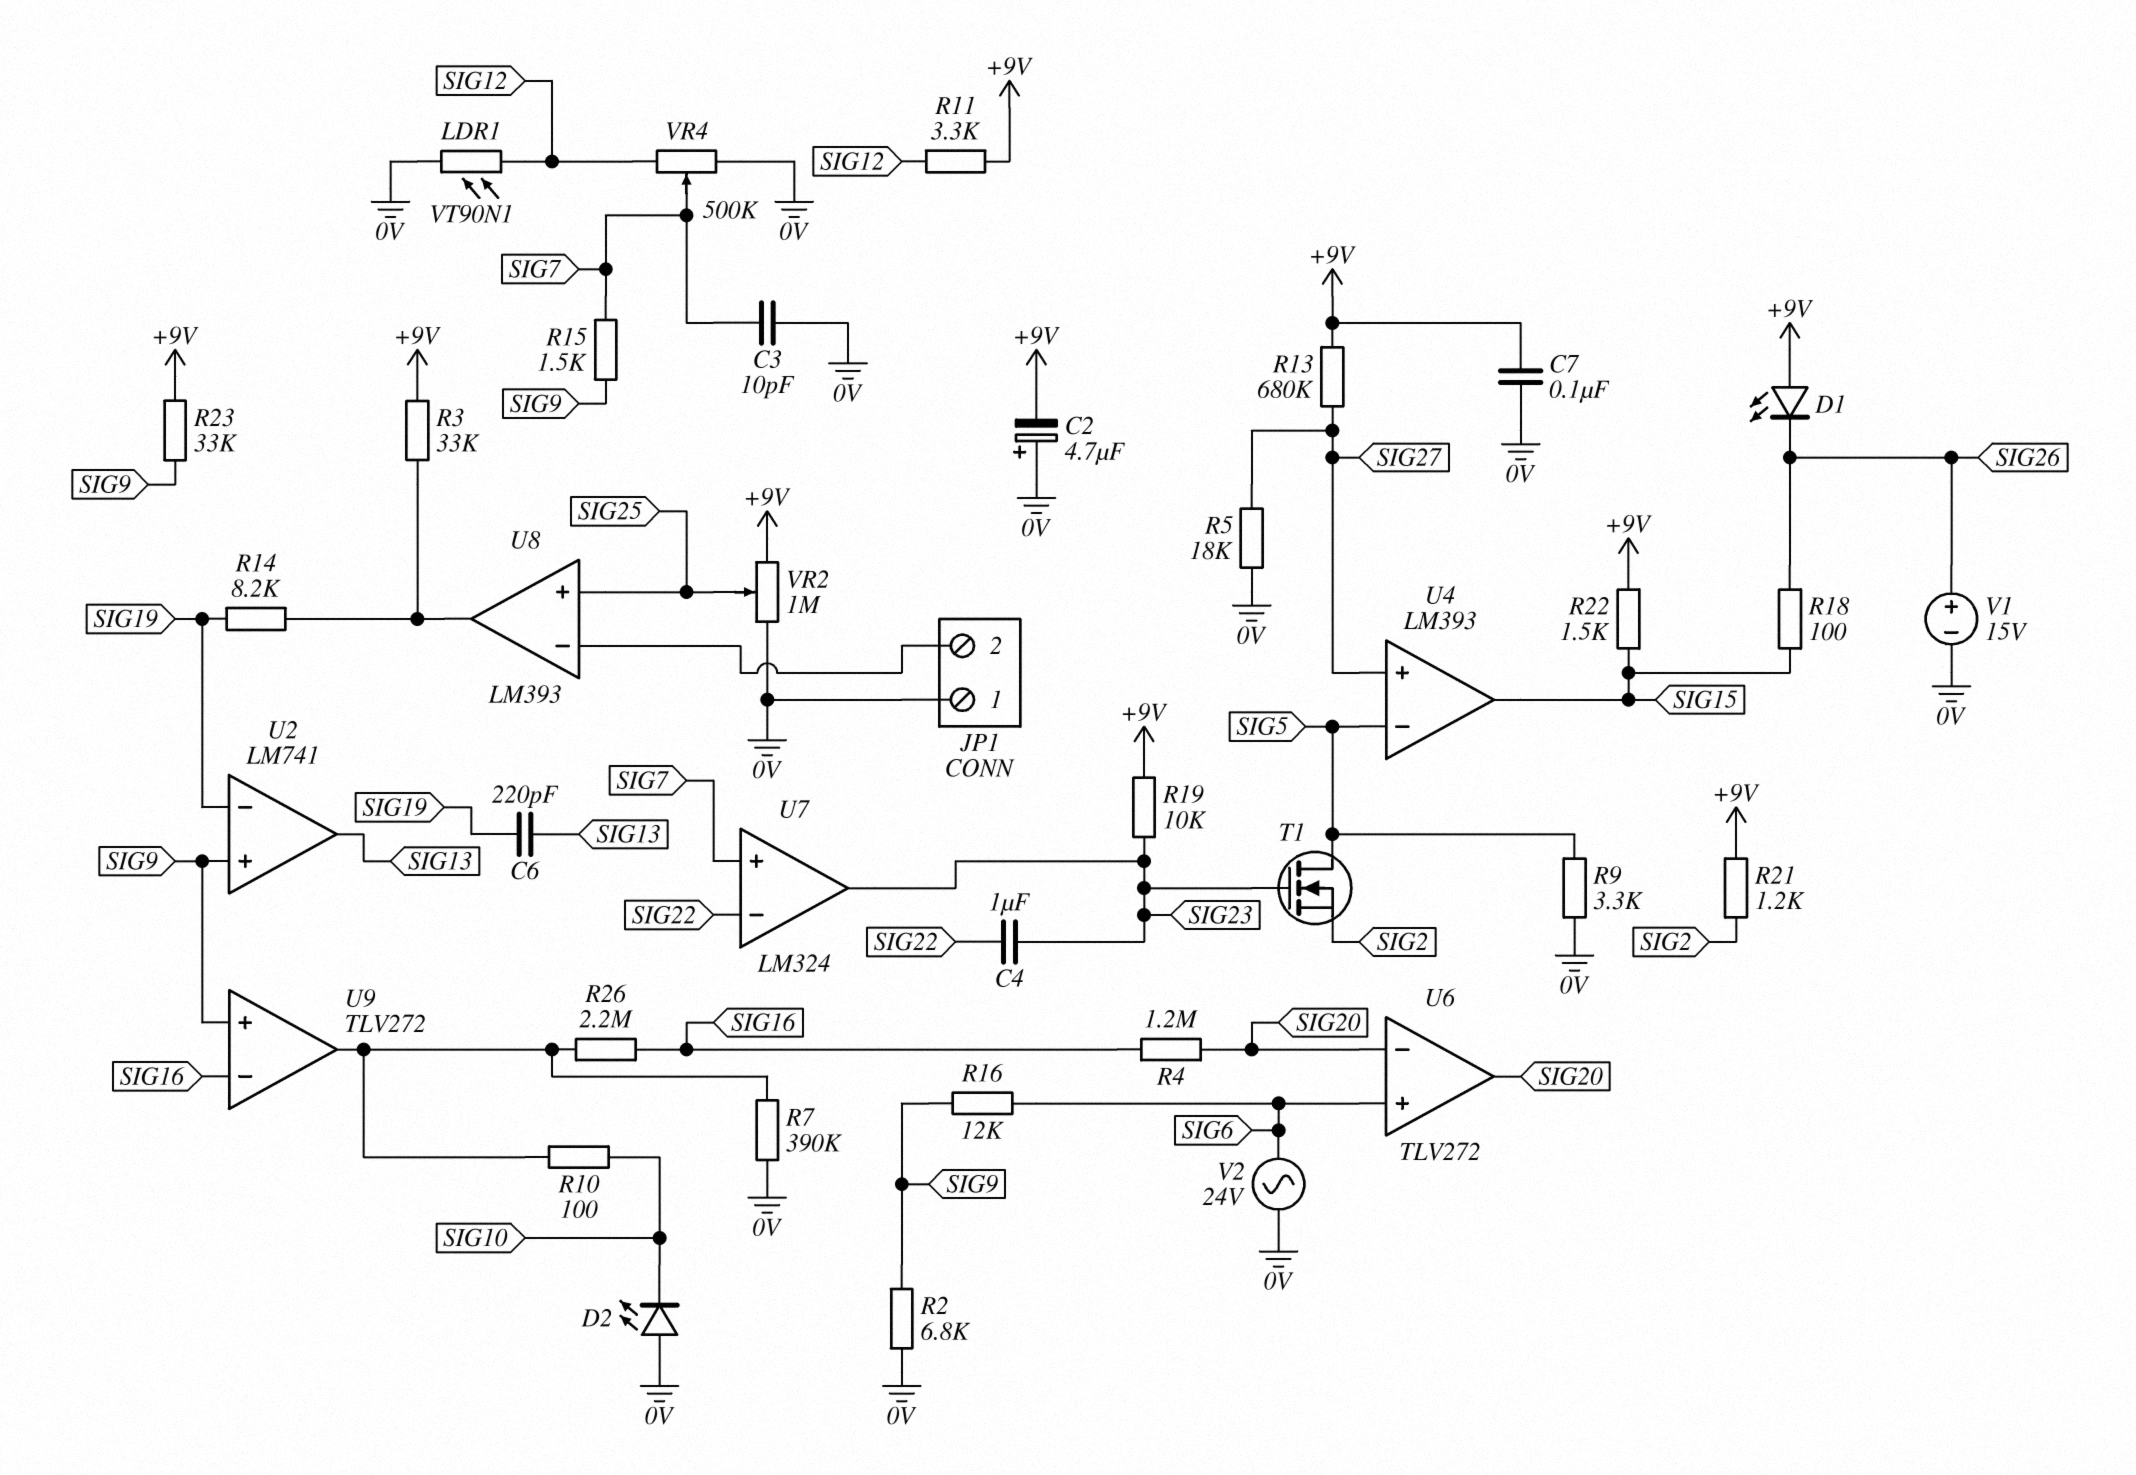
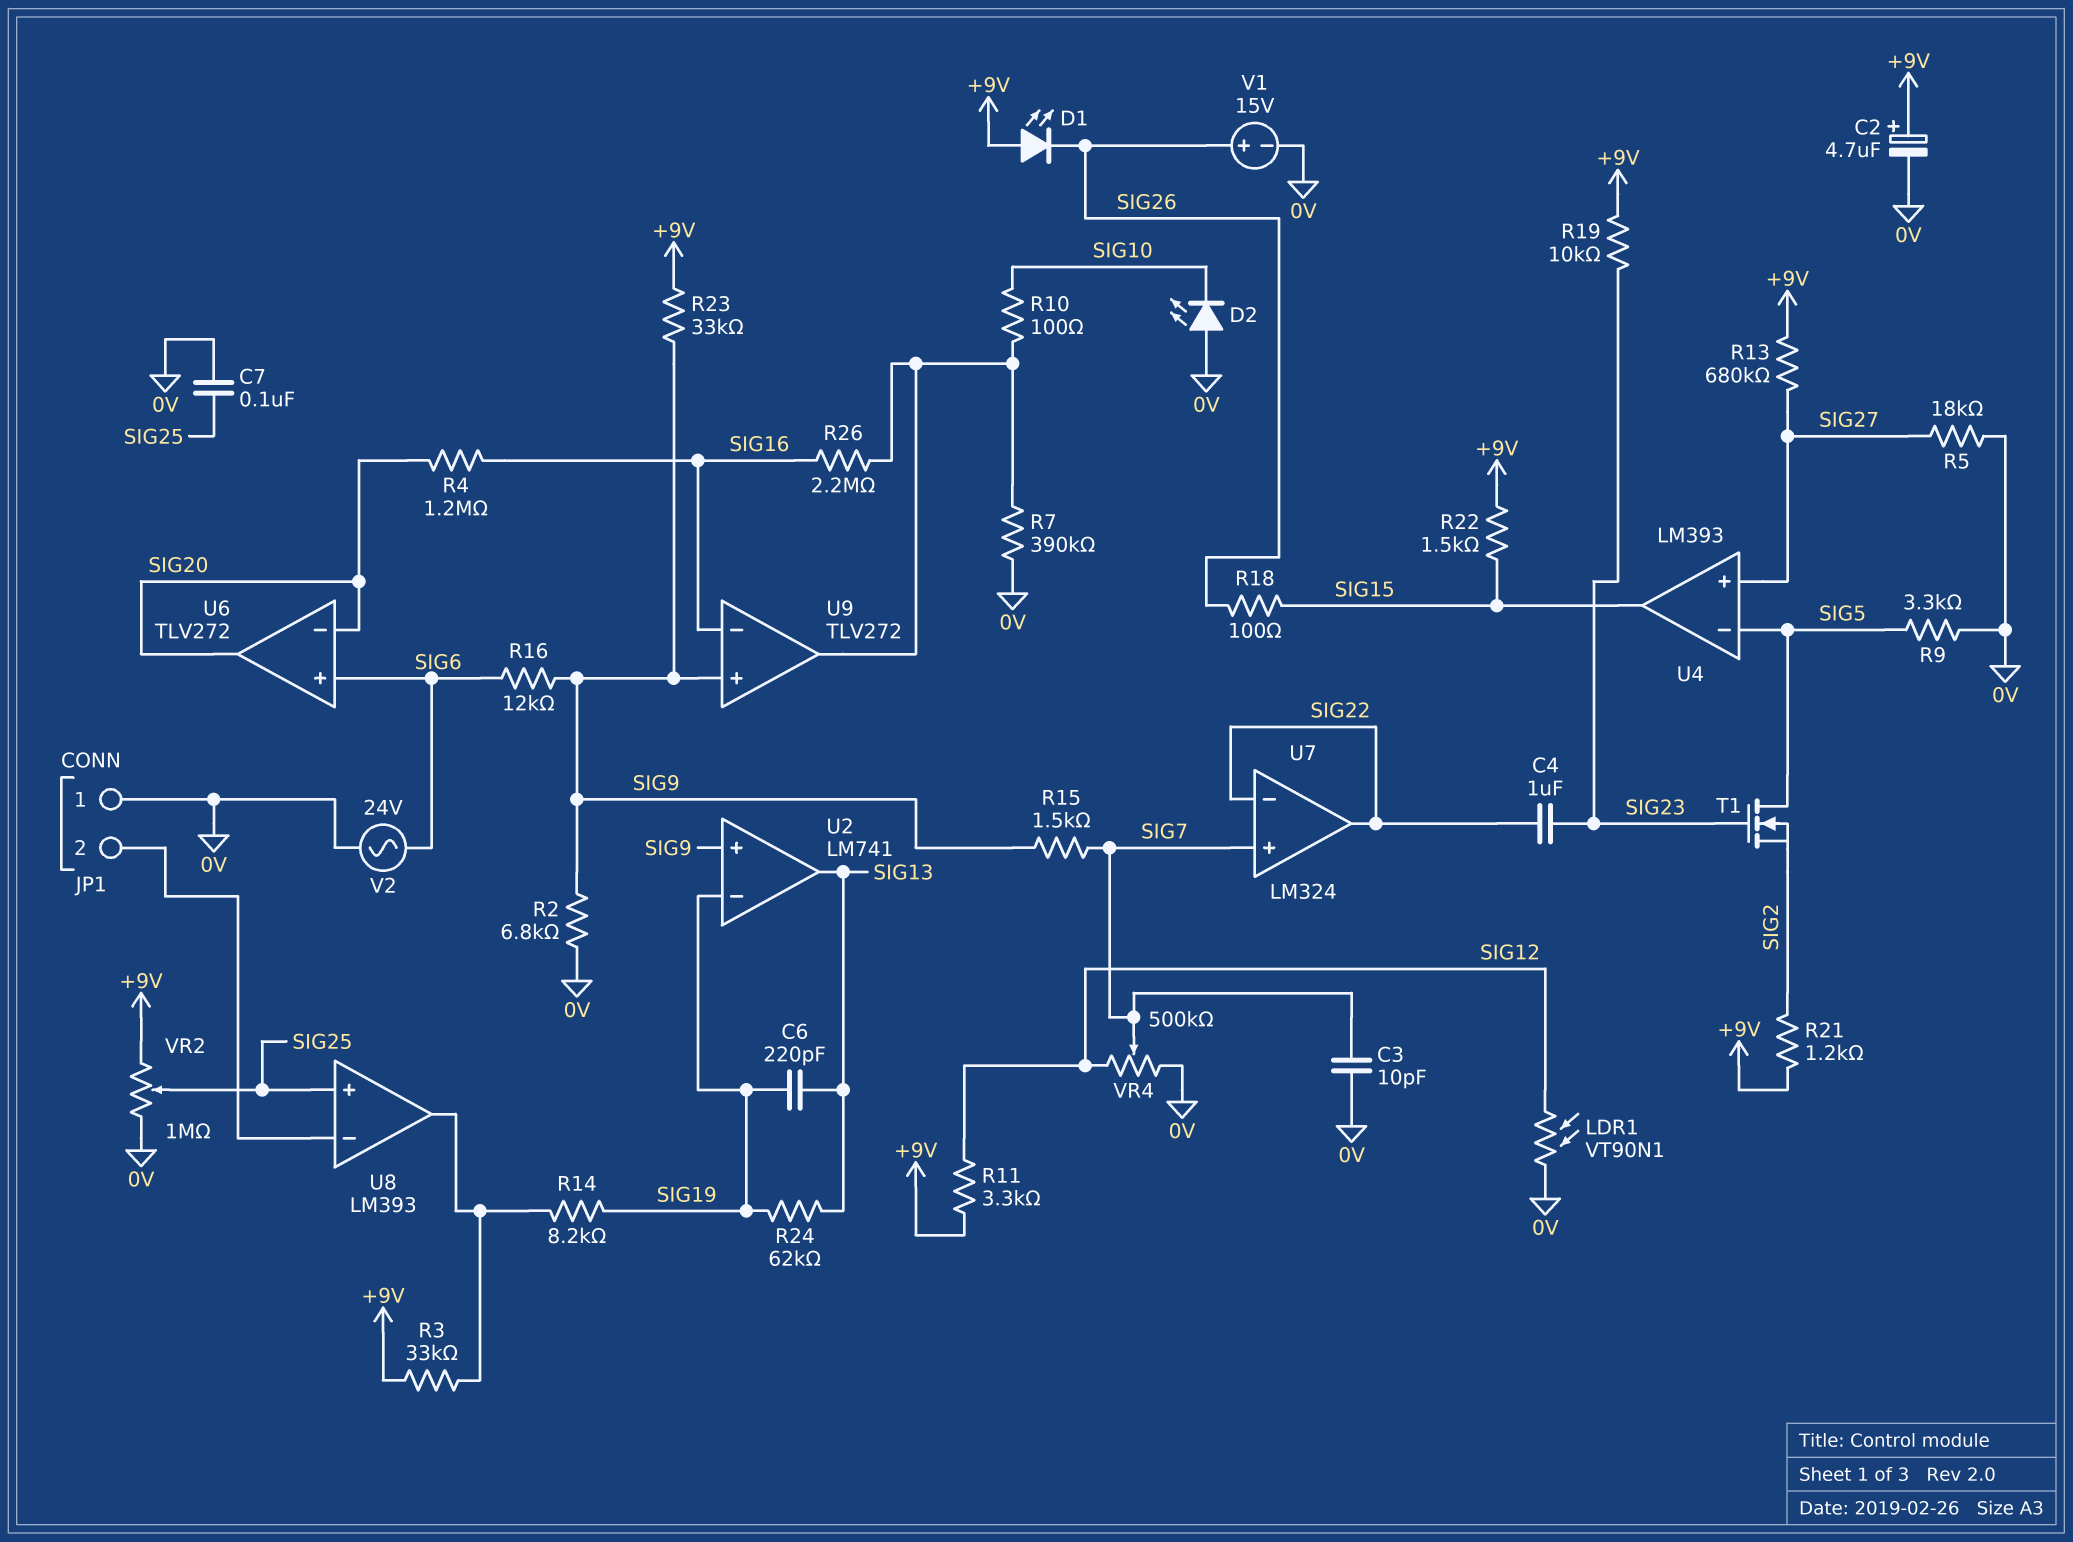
C2: 4.7uF (plus 0V, minus +9V) -> 4.7uF (plus +9V, minus 0V)
C7: 100nF (+9V, 0V) -> 100nF (0V, SIG25)
R24: none -> 62k (SIG13, SIG19)
U7 pin out: SIG23 -> SIG22

